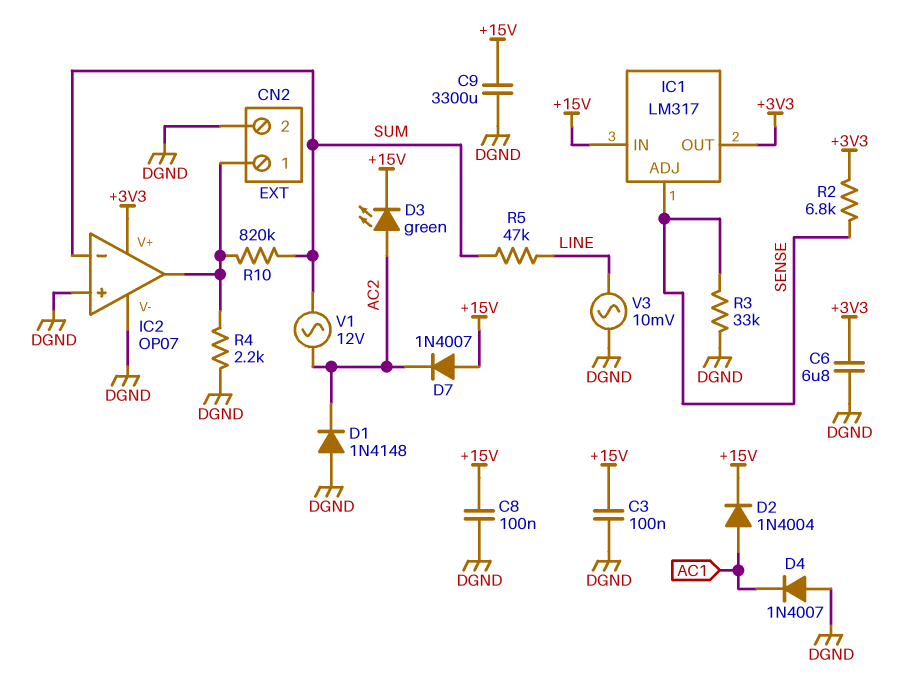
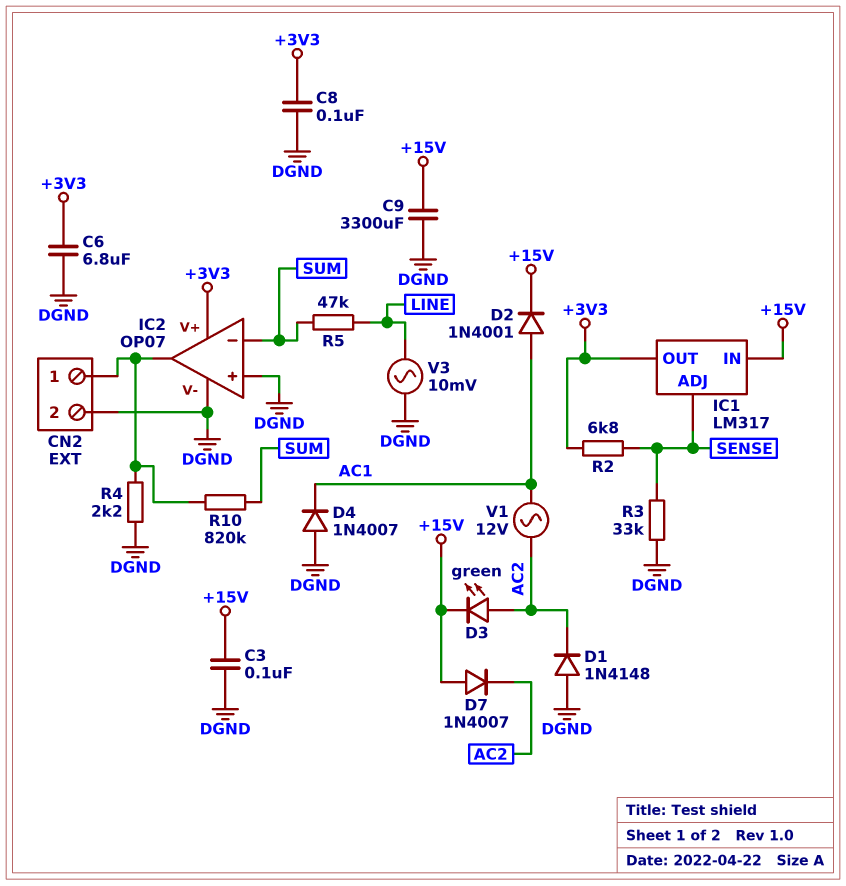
C8: 100nF (+15V, DGND) -> 100nF (+3V3, DGND)
D2: diode 1N4004 (A AC1, K +15V) -> diode 1N4001 (A AC1, K +15V)
V1: AC 12V (AC2, SUM) -> AC 12V (AC1, AC2)

